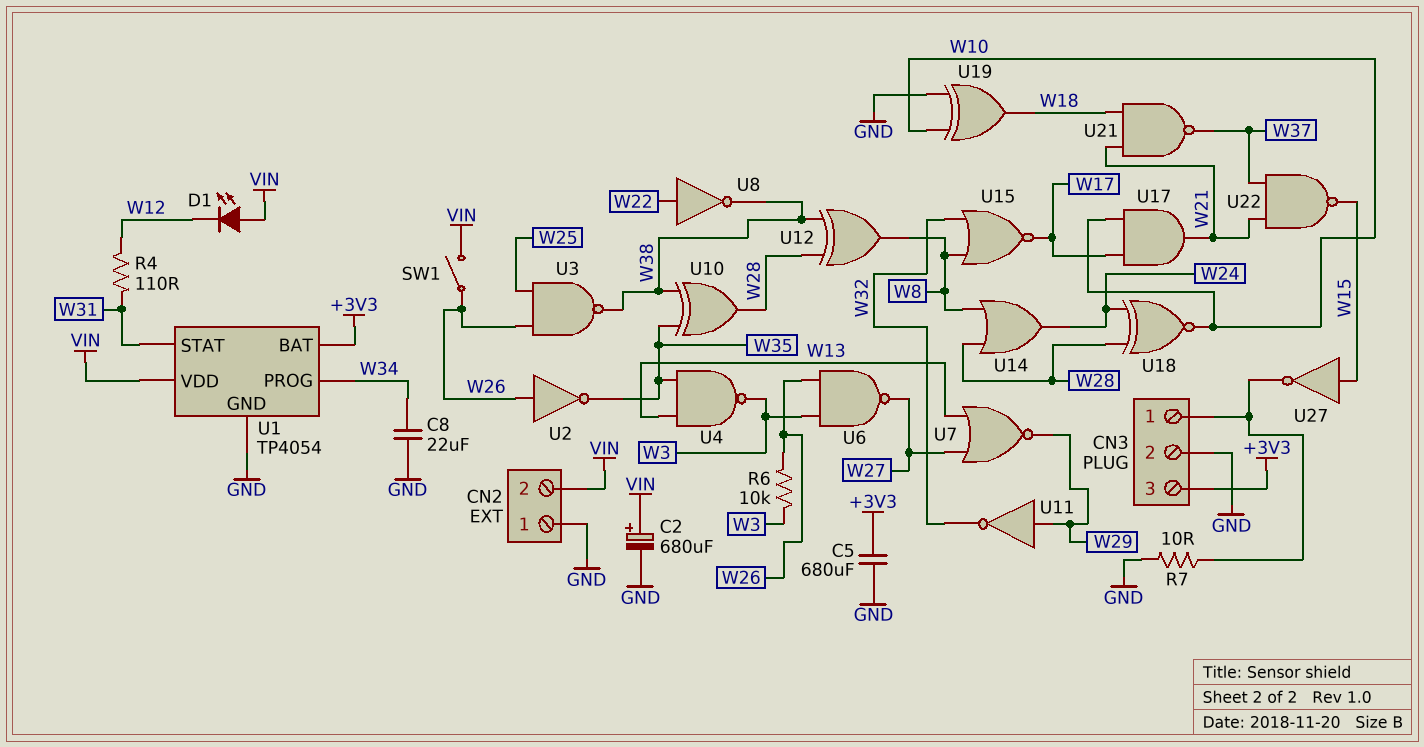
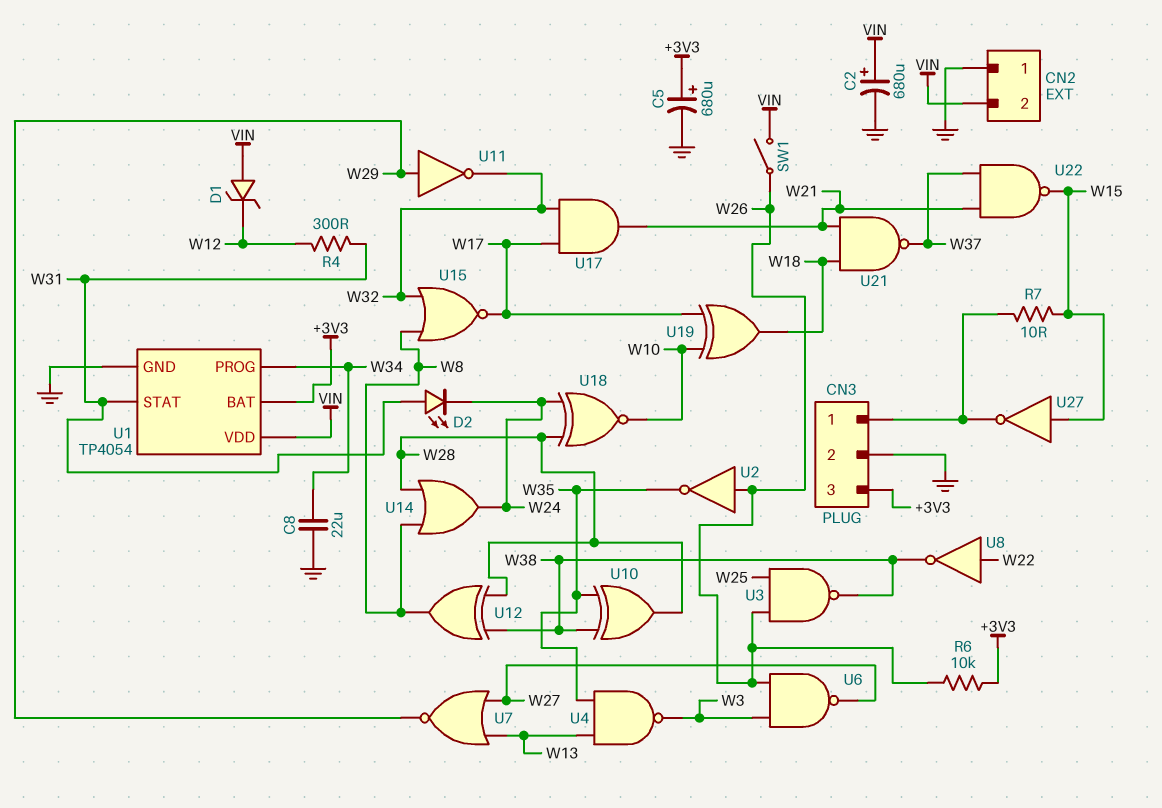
C5: 680uF (+3V3, GND) -> 680uF (plus +3V3, minus GND)
D1: LED (A VIN, K W12) -> zener (A VIN, K W12)
D2: none -> LED (A W31, K W24)
R4: 110 (W12, W31) -> 300 (W12, W31)
R6: 10k (W3, W26) -> 10k (+3V3, W26)
R7: 10 (CN3/1, GND) -> 10 (CN3/1, W15)
U17: AND (in W10, in W17, out W21) -> AND (in W17, in W32, out W21)
U19: XOR (in GND, in W10, out W18) -> XOR (in W10, in W17, out W18)

